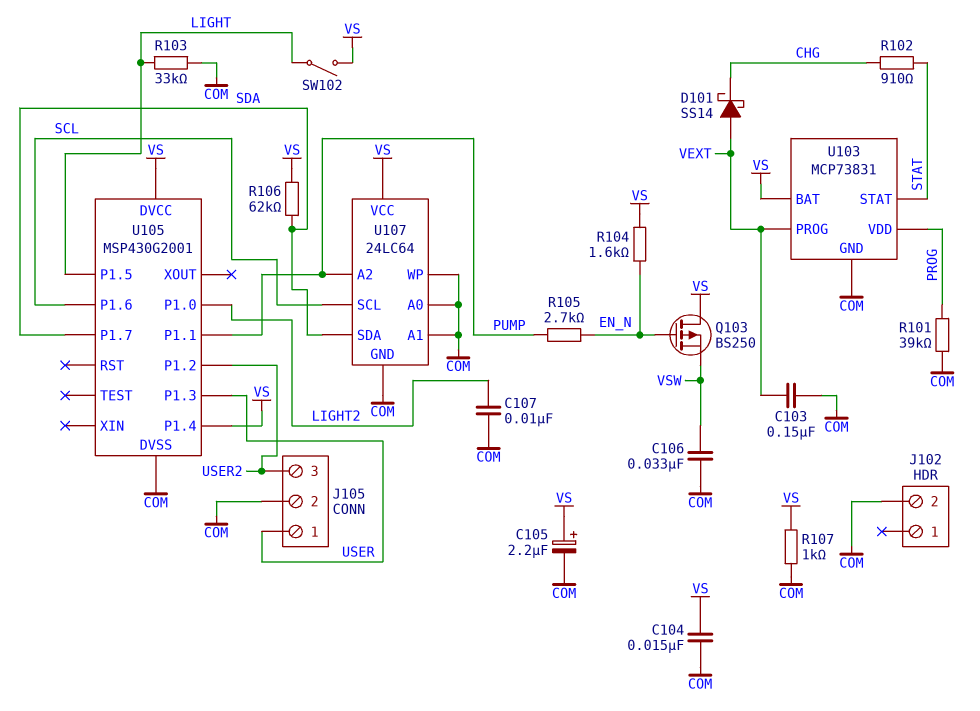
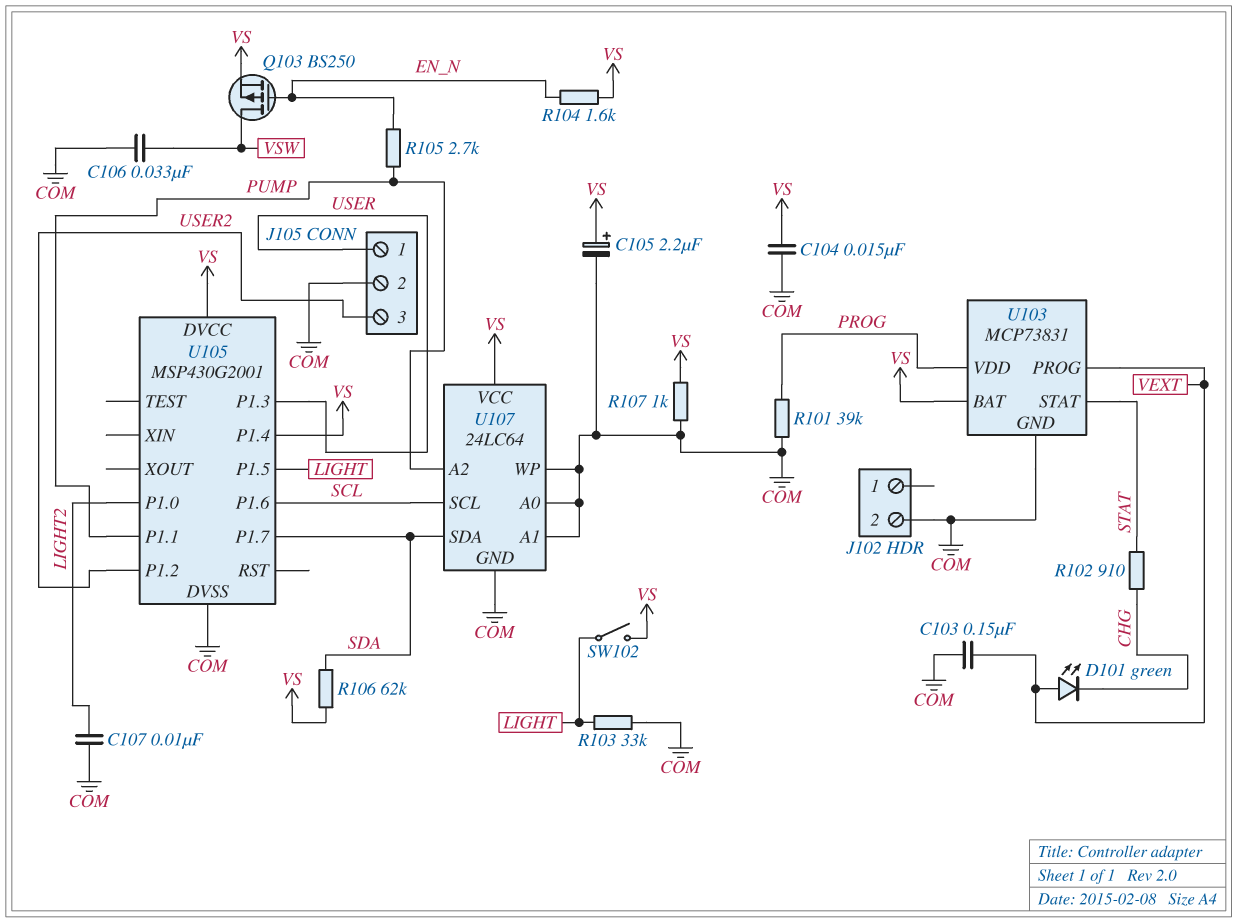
D101: schottky SS14 (A VEXT, K CHG) -> LED green (A VEXT, K CHG)
Q103: PMOS BS250 (G EN_N, D VS, S VSW) -> PMOS BS250 (G EN_N, D VSW, S VS)

